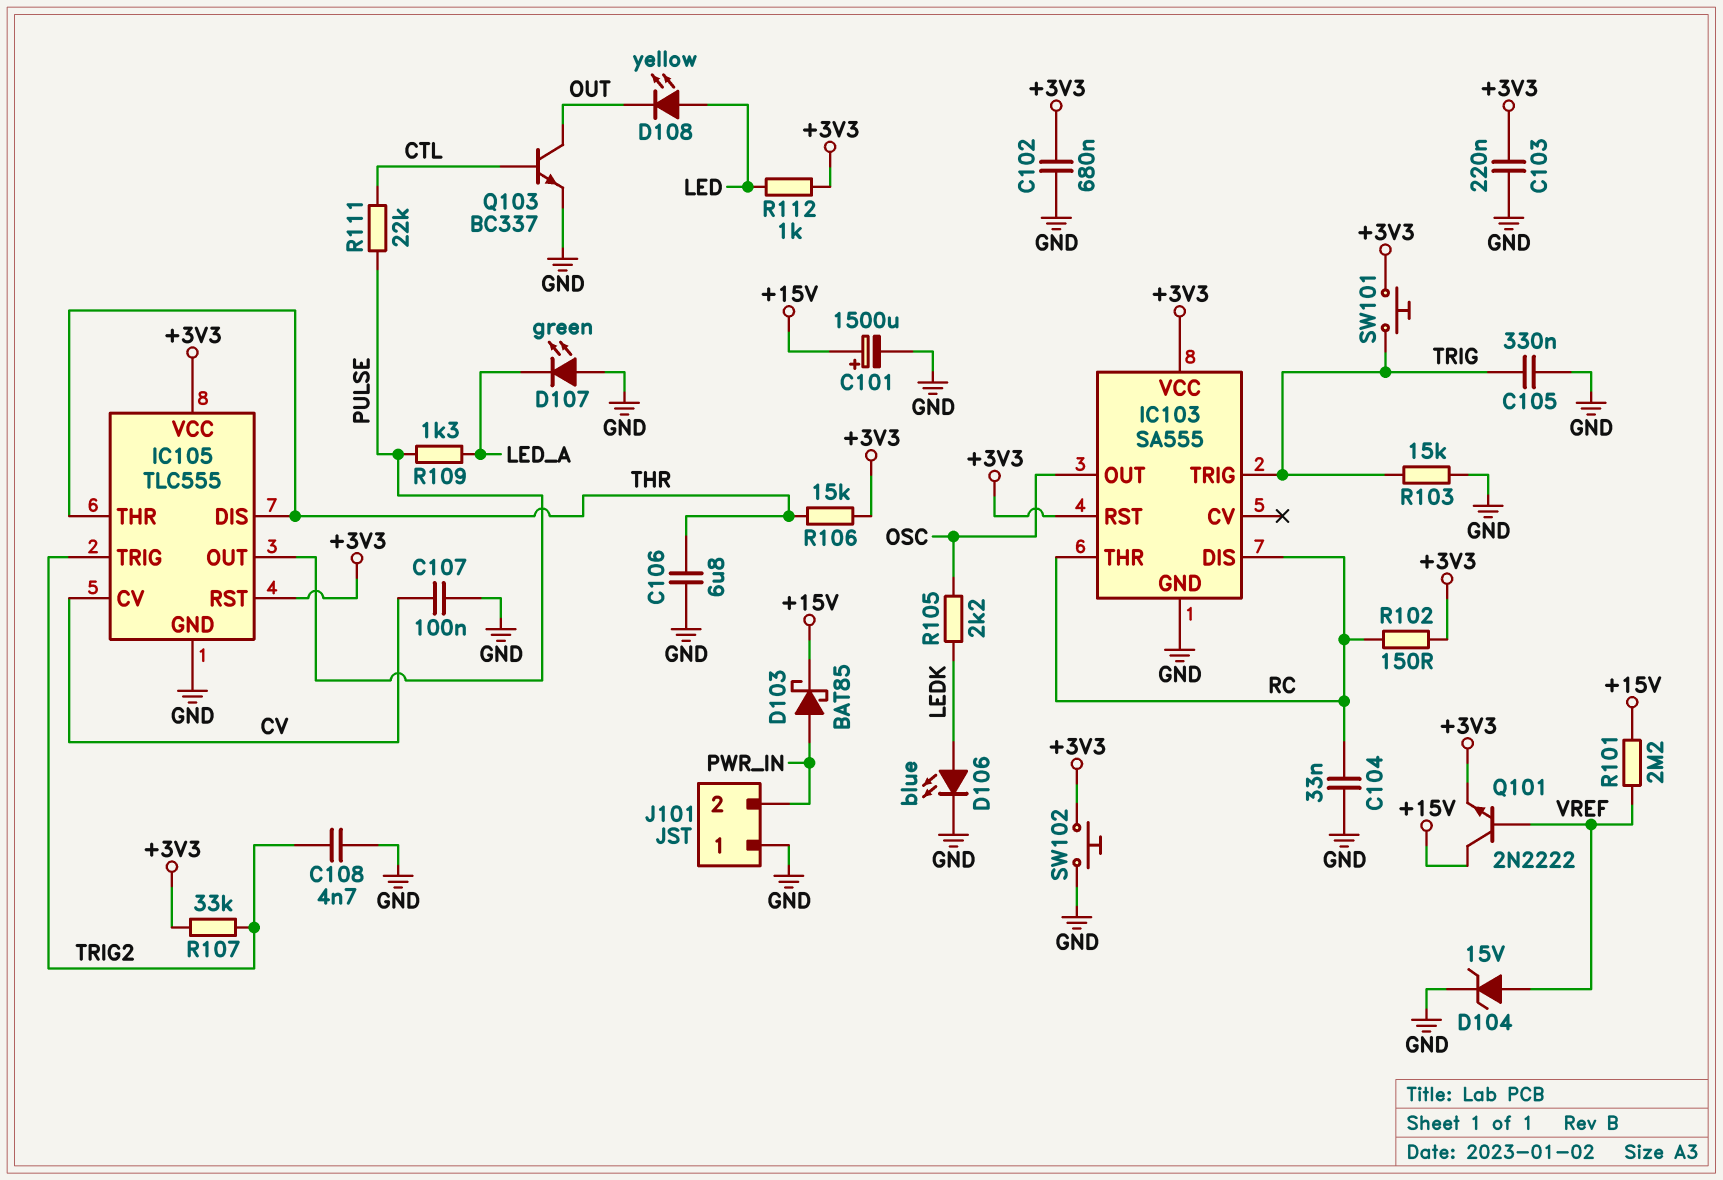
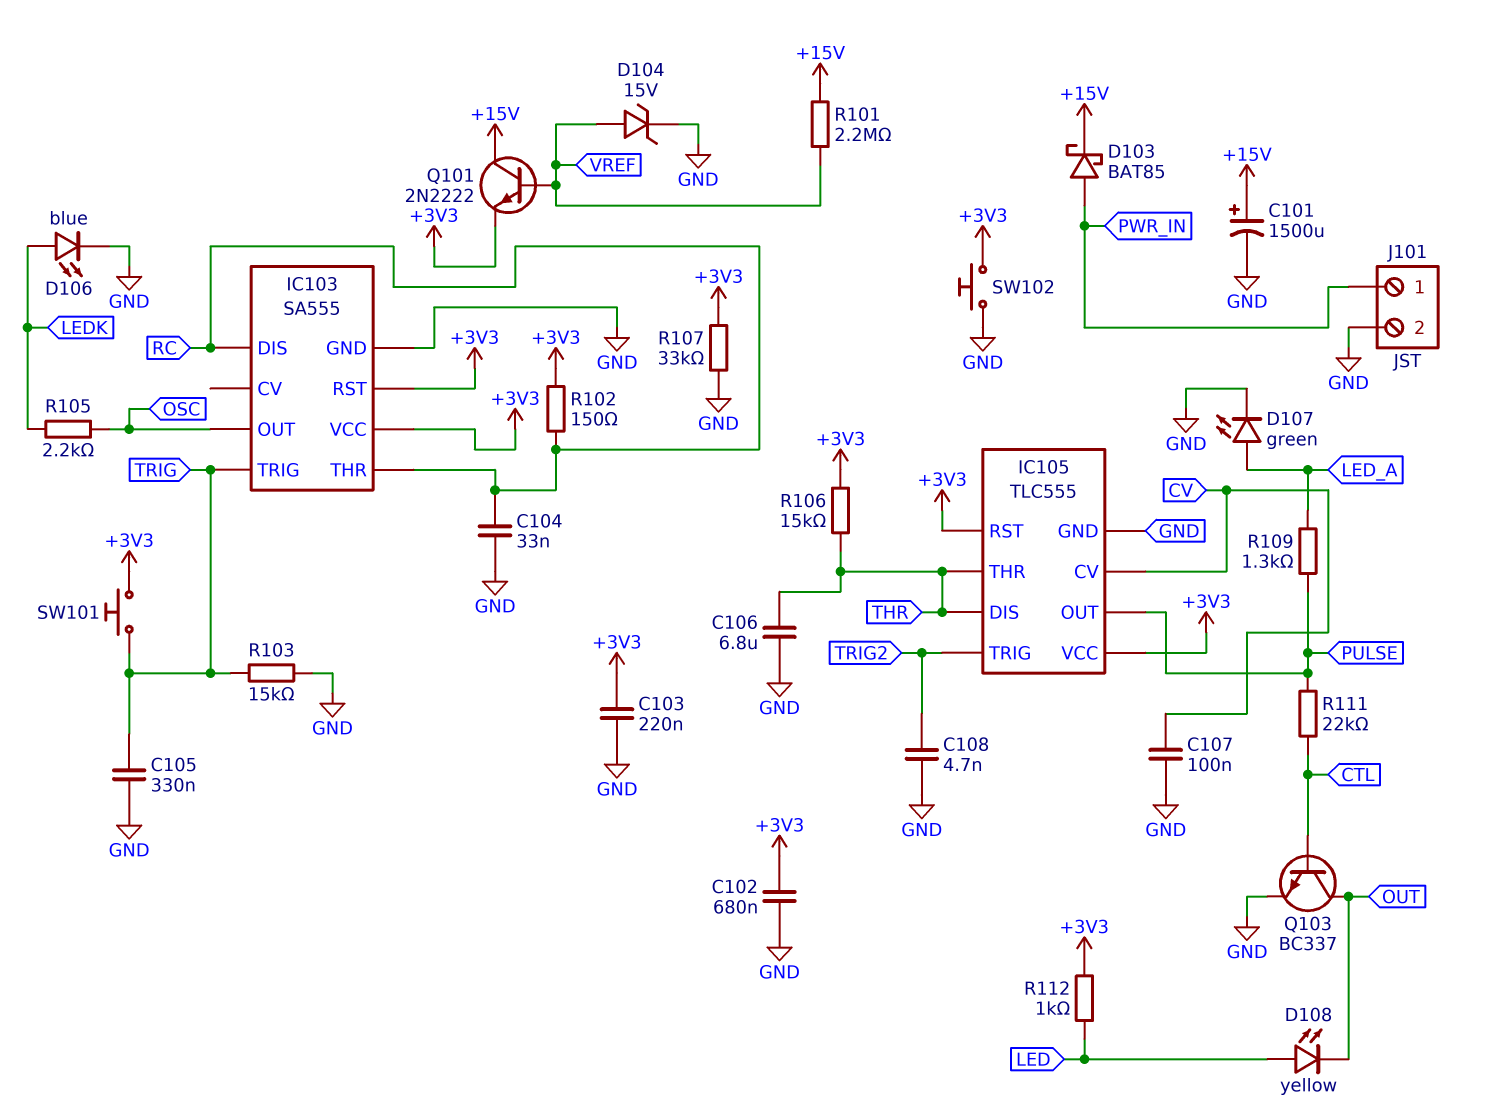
D107: LED green (A GND, K LED_A) -> LED green (A LED_A, K GND)
J101 pin 1: GND -> PWR_IN
J101 pin 2: PWR_IN -> GND
R107: 33k (+3V3, TRIG2) -> 33k (+3V3, GND)

